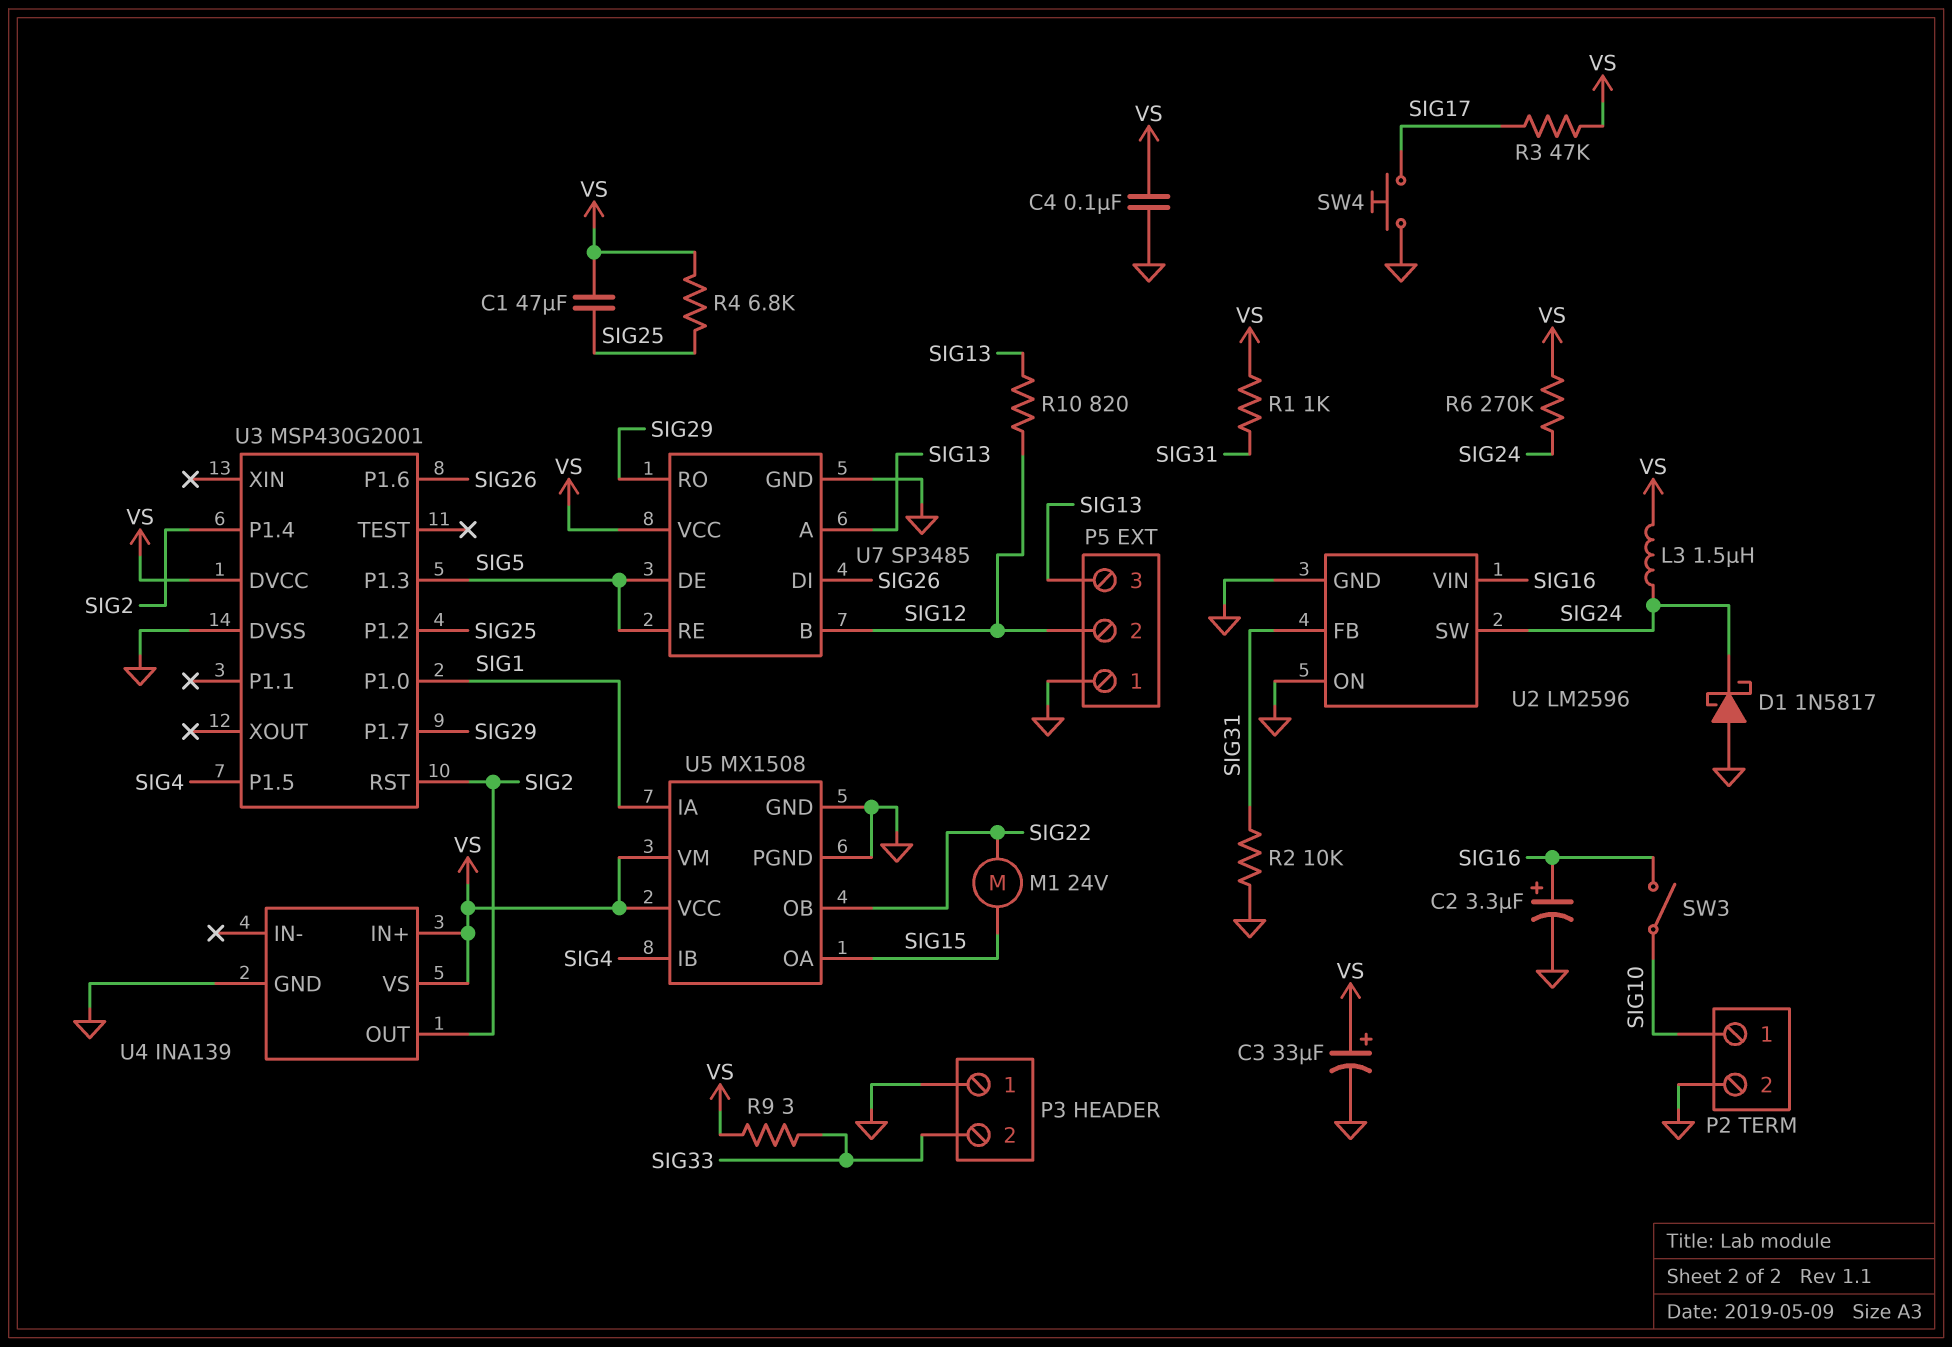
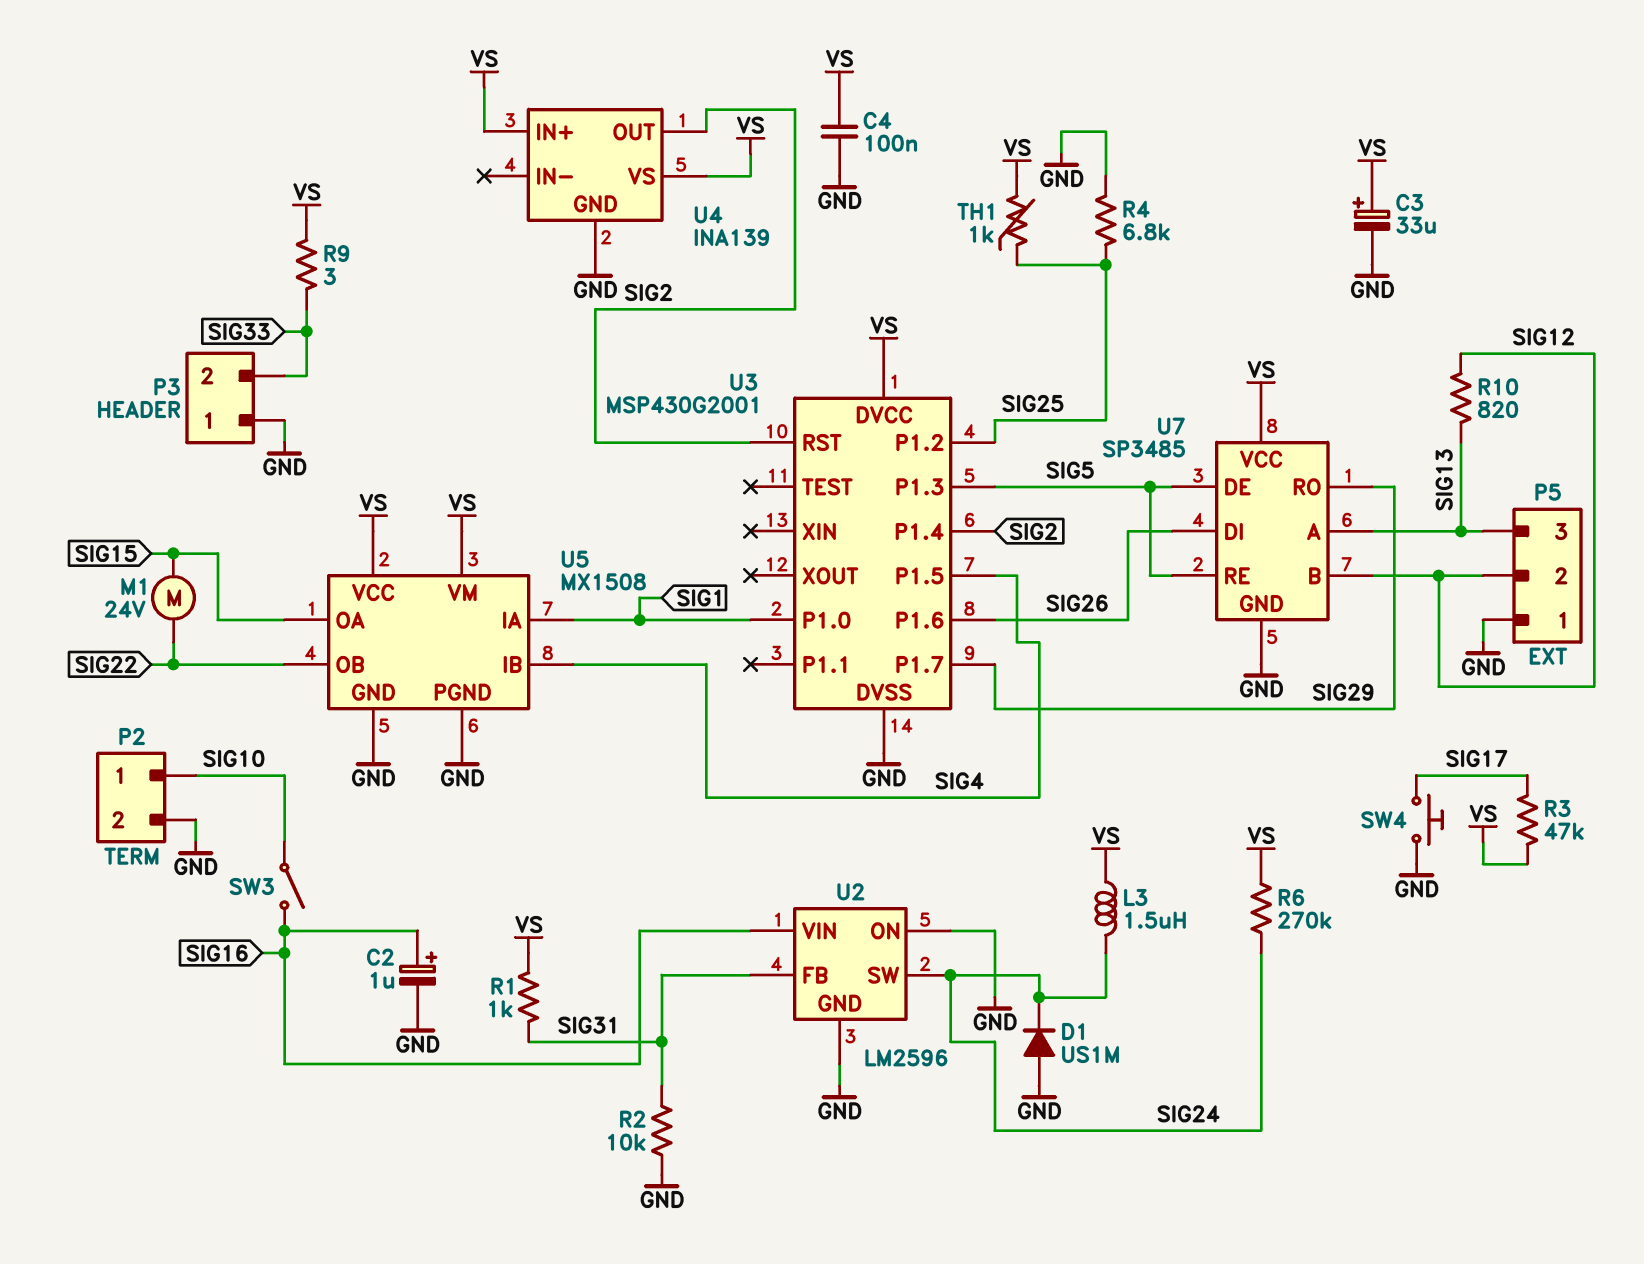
C1: 47uF (SIG25, VS) -> none
C2: 3.3uF (plus SIG16, minus GND) -> 1uF (plus SIG16, minus GND)
D1: schottky 1N5817 (A GND, K SIG24) -> diode US1M (A GND, K SIG24)
R4: 6.8k (SIG25, VS) -> 6.8k (GND, SIG25)
TH1: none -> 1k (SIG25, VS)

